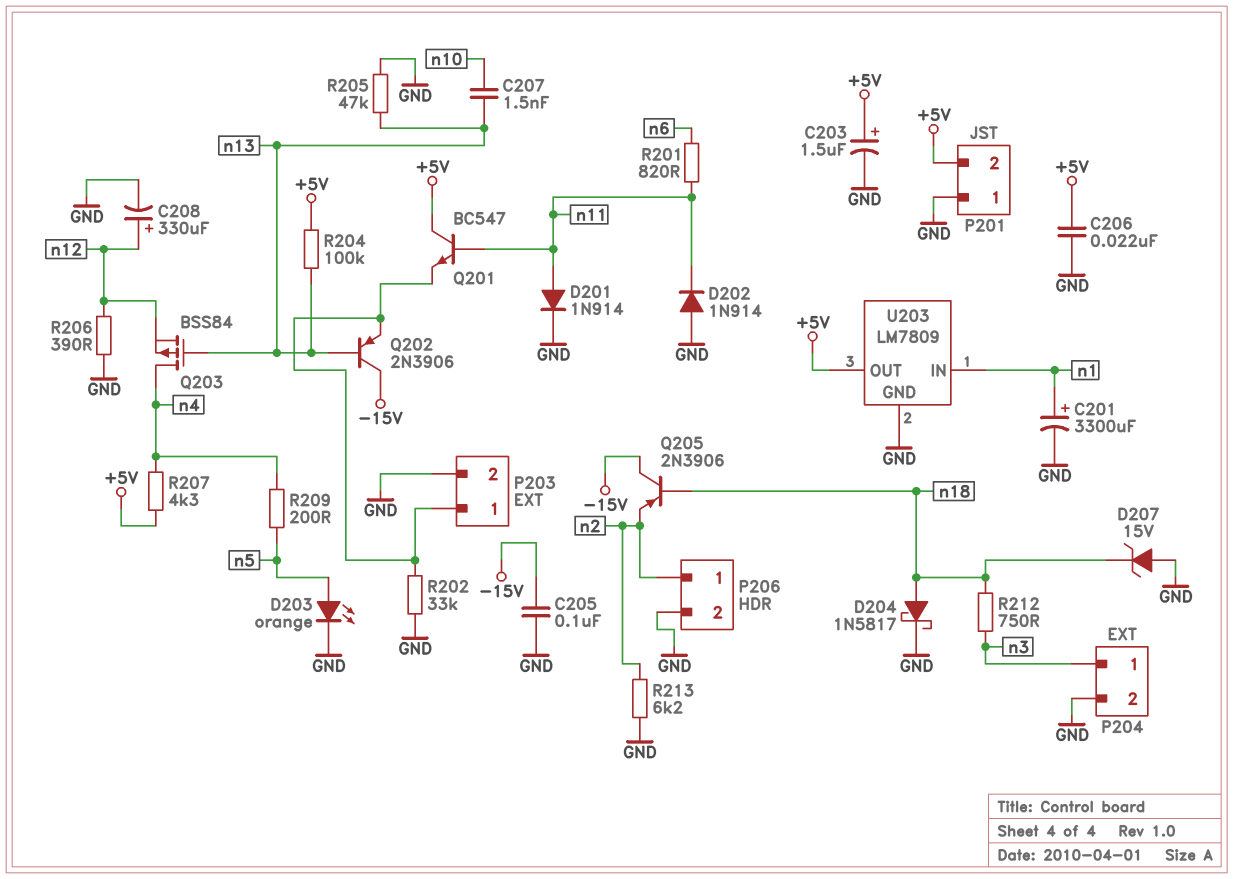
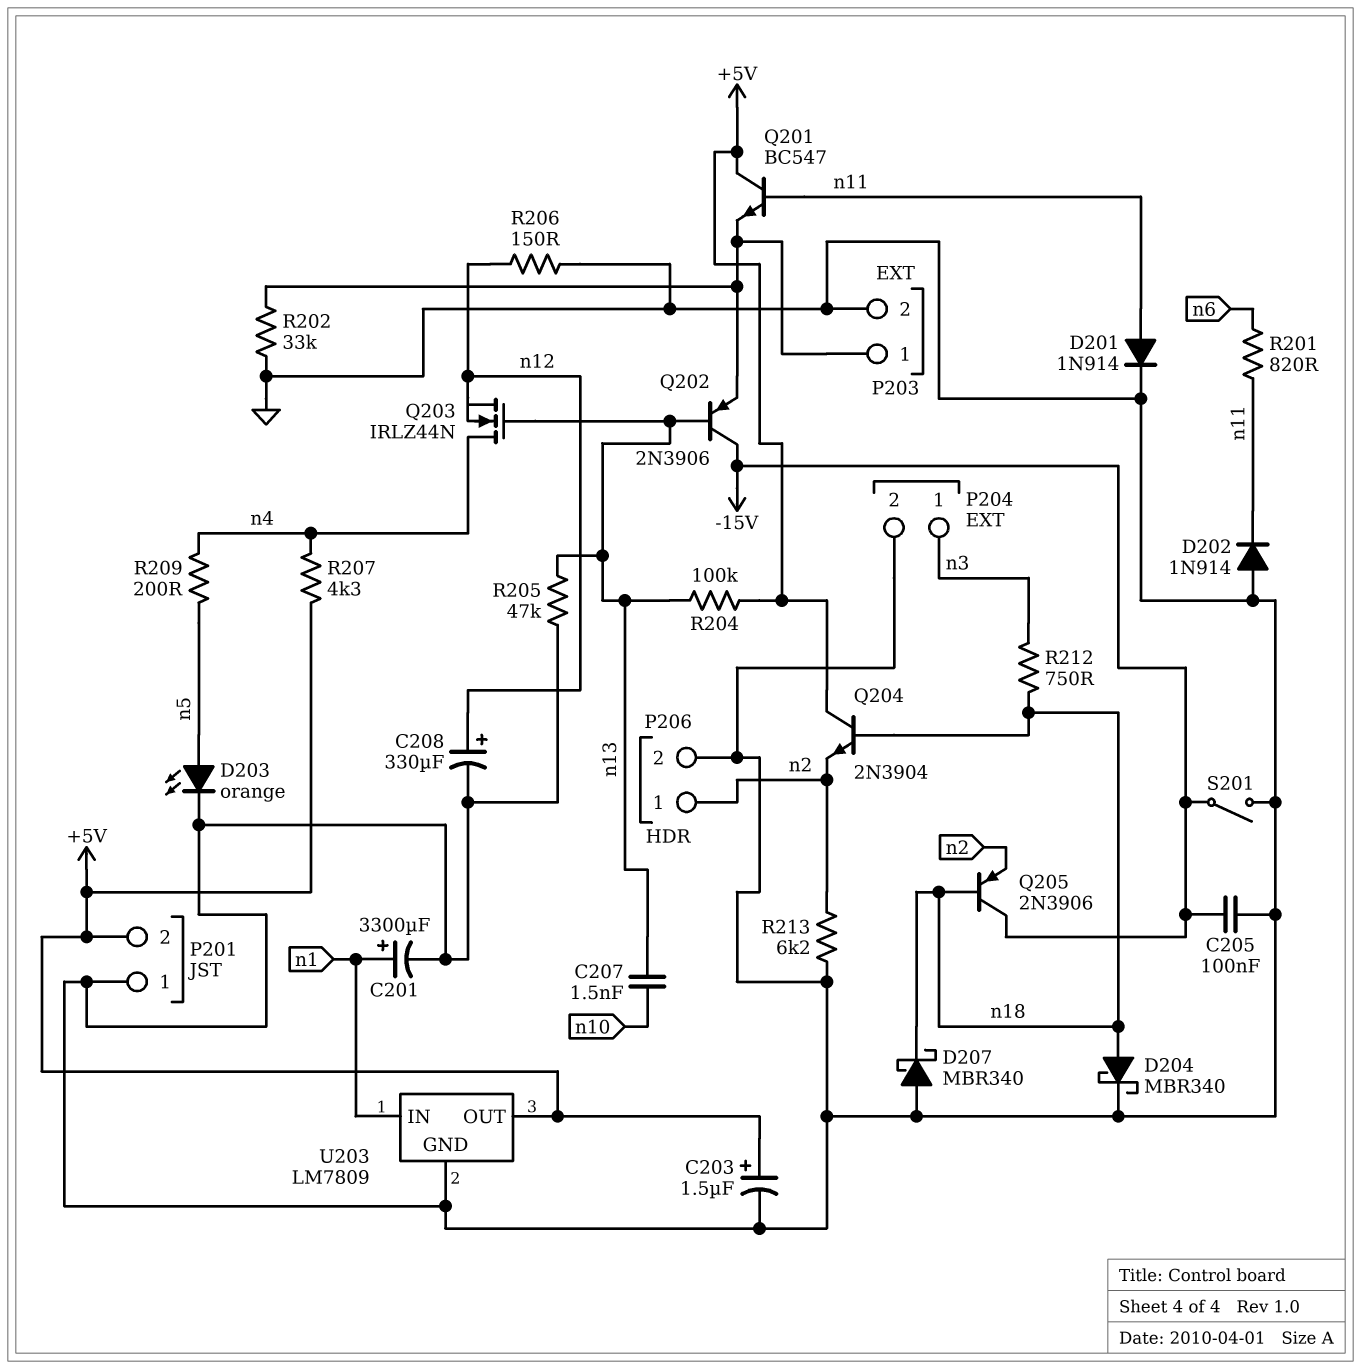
C206: 22nF (+5V, GND) -> none
D204: schottky 1N5817 (A n18, K GND) -> schottky MBR340 (A n18, K GND)
D207: zener 15V (A GND, K n18) -> schottky MBR340 (A GND, K n18)
Q203: PMOS BSS84 (G n13, D n4, S n12) -> NMOS IRLZ44N (G n13, D n4, S n12)
Q204: none -> NPN 2N3904 (B n18, C +5V, E n2)
R206: 390 (GND, n12) -> 150 (GND, n12)
S201: none -> switch (-15V, GND)

